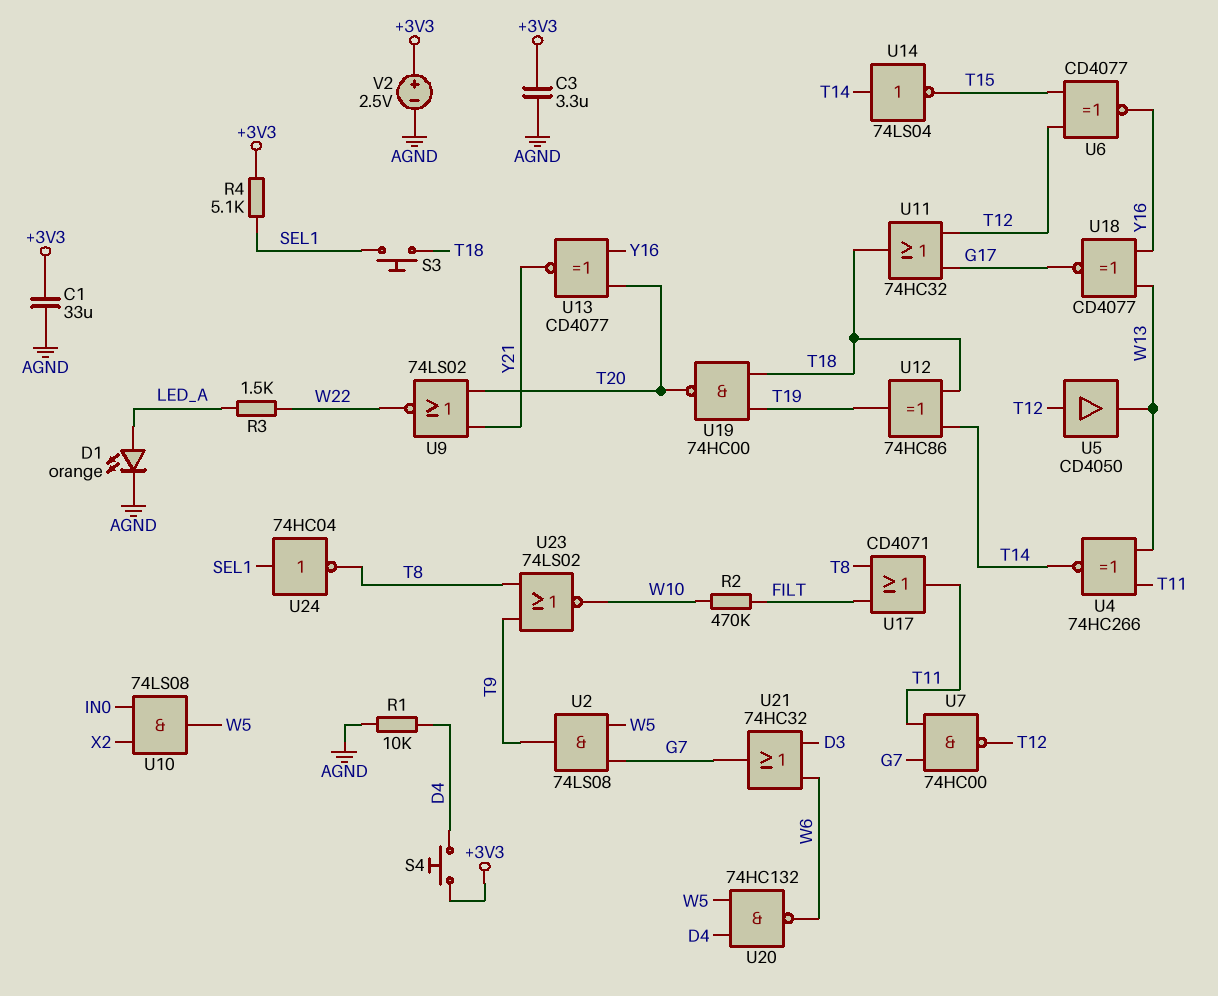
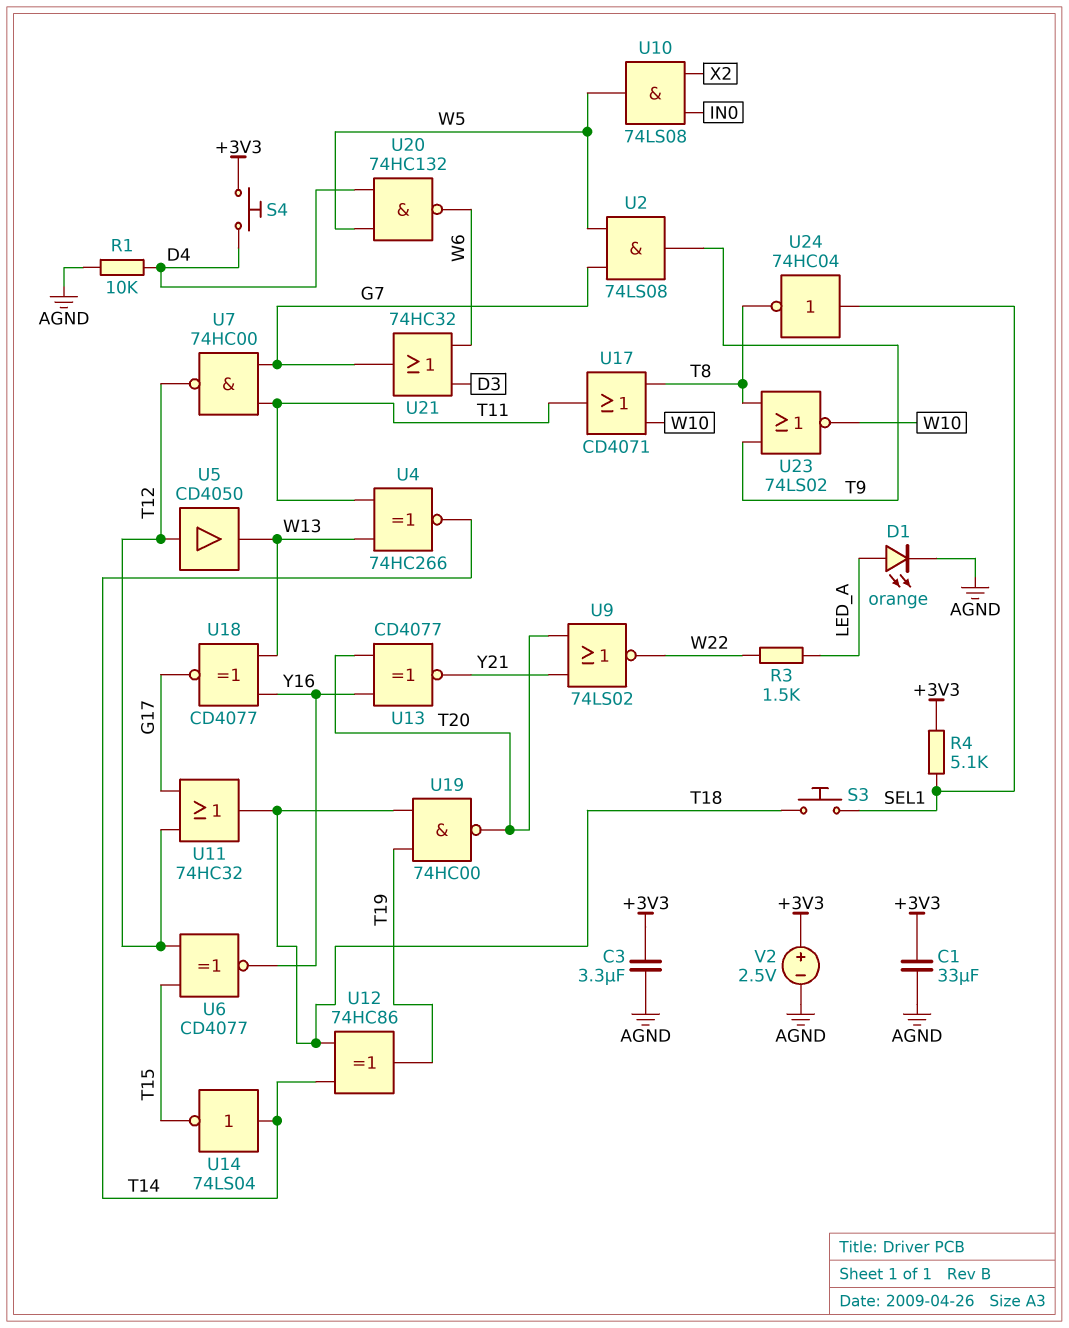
R2: 470k (FILT, W10) -> none
U17: OR CD4071 (in FILT, in T8, out T11) -> OR CD4071 (in T8, in W10, out T11)

